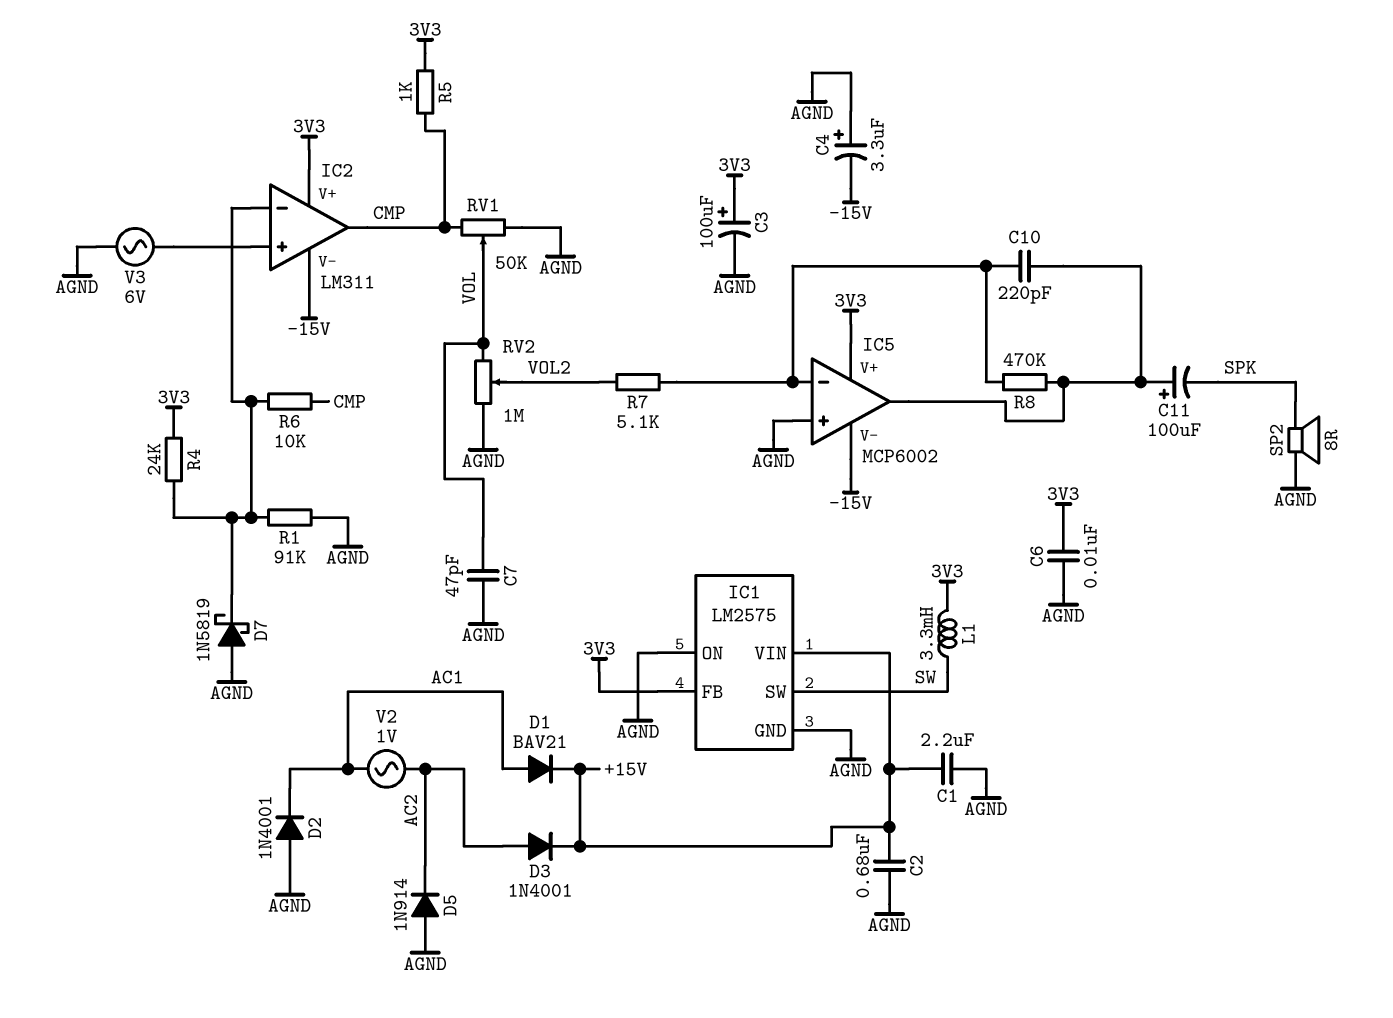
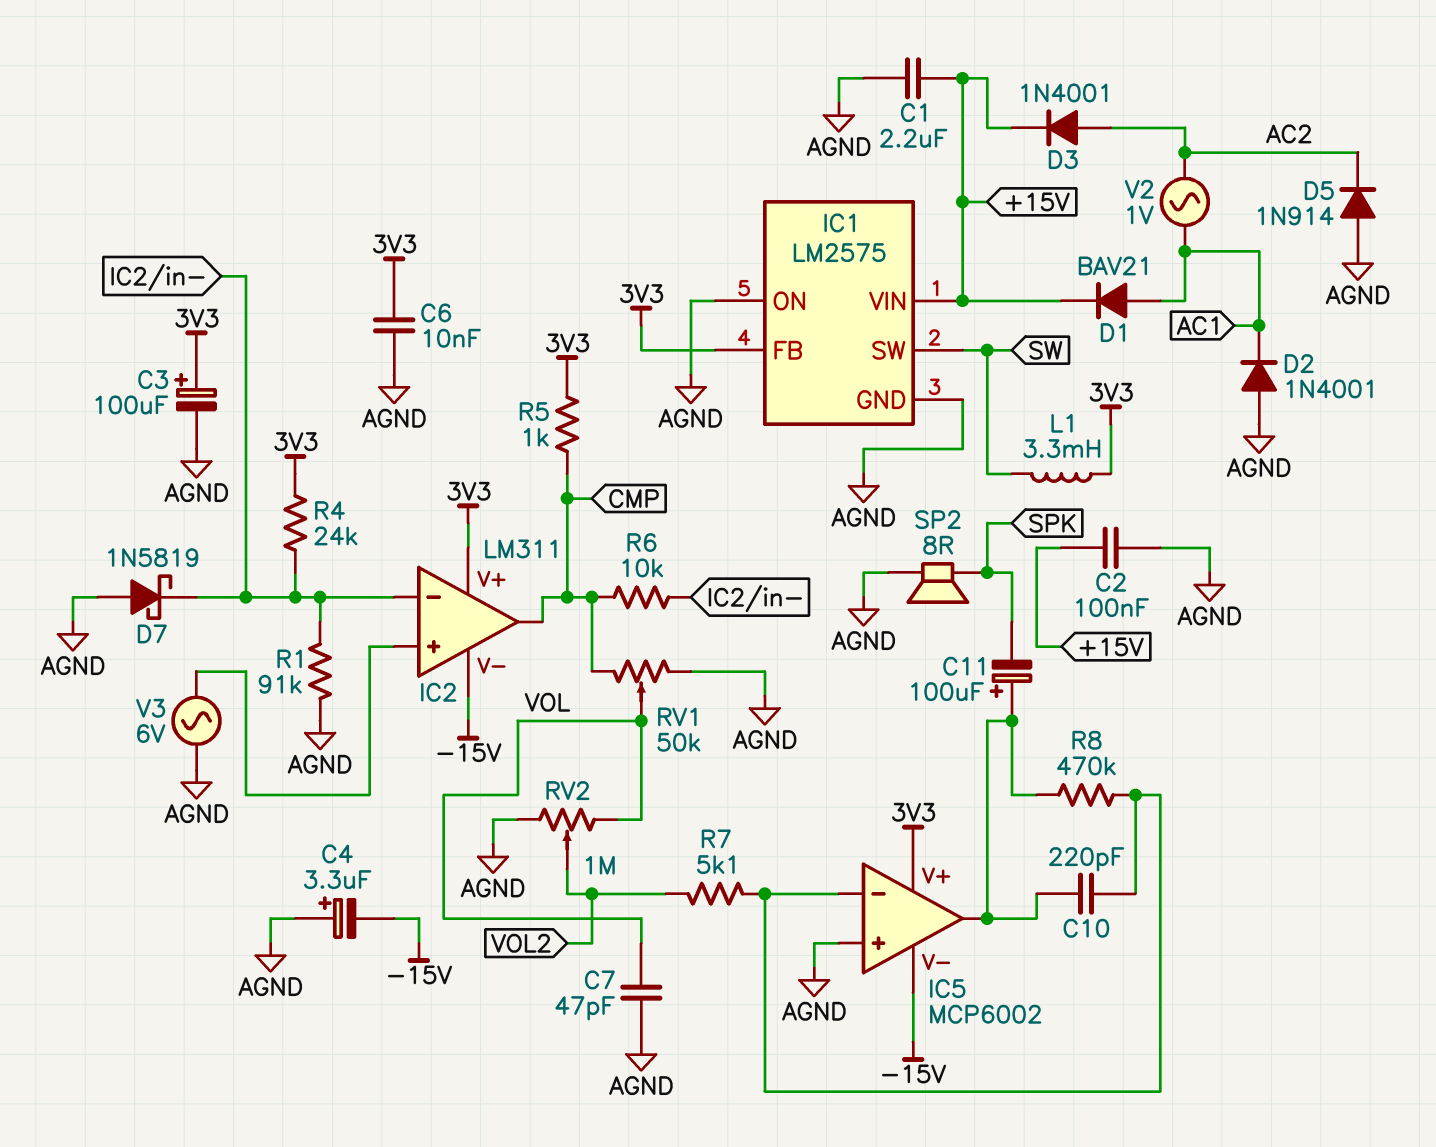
C2: 680nF (+15V, AGND) -> 100nF (+15V, AGND)

